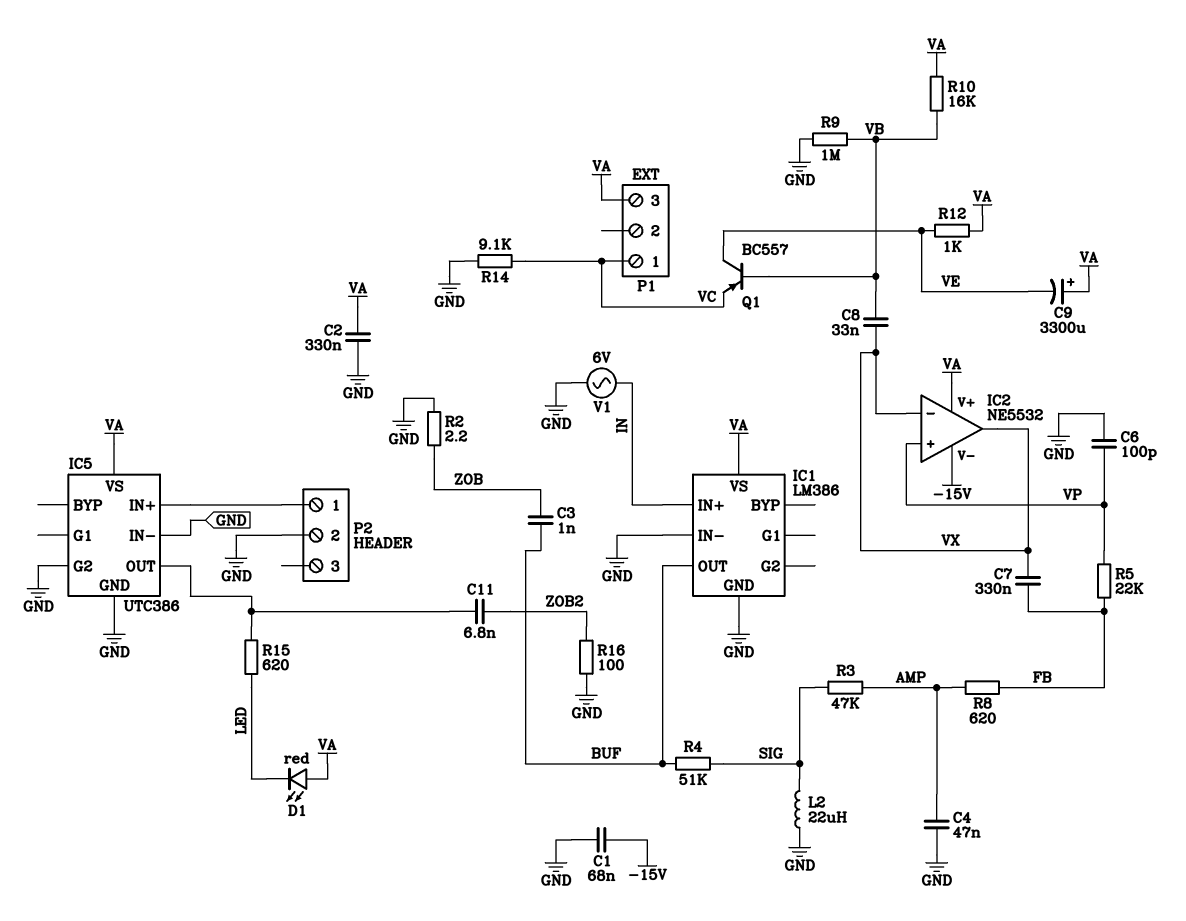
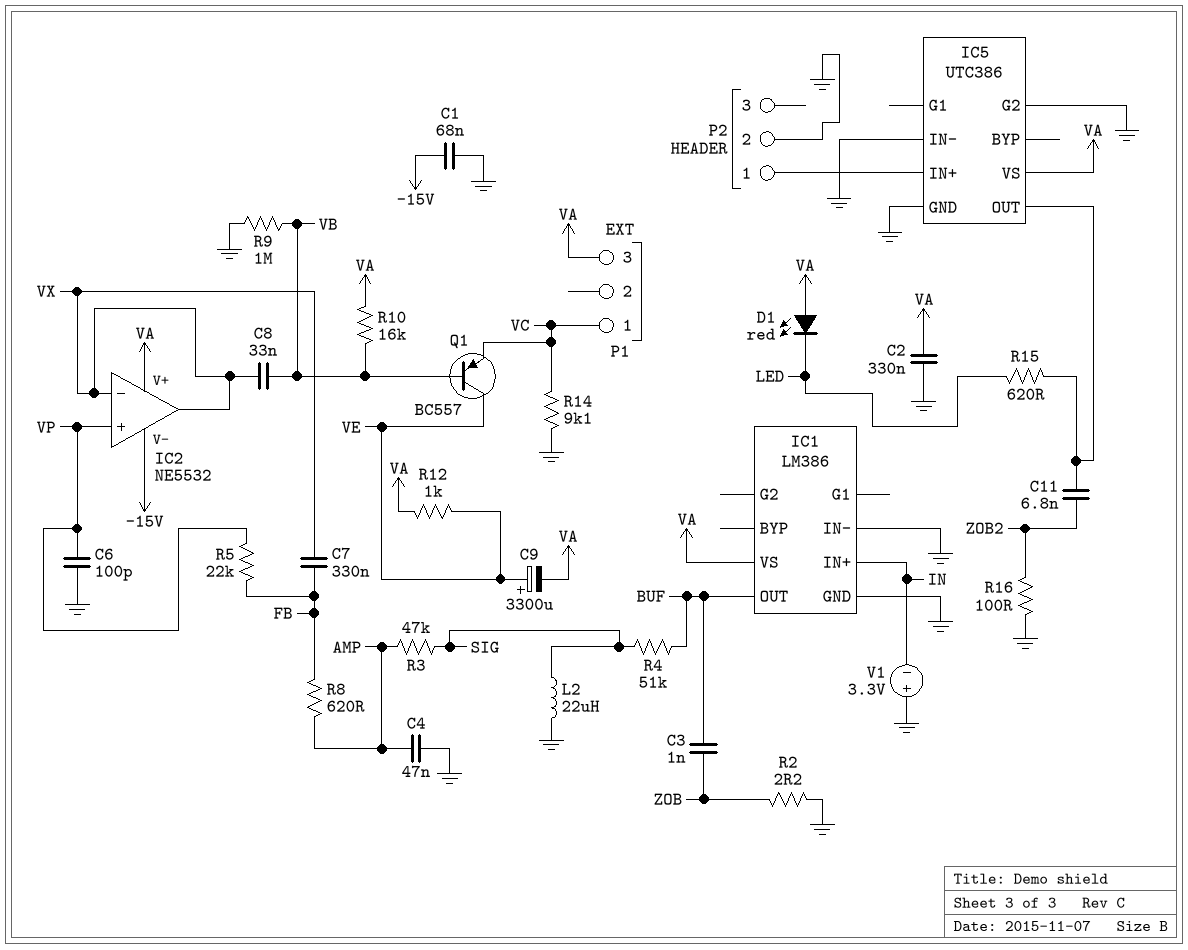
C9: 3300uF (plus VA, minus VE) -> 3300uF (plus VE, minus VA)
V1: AC 6V (GND, IN) -> 3.3V (plus GND, minus IN)

